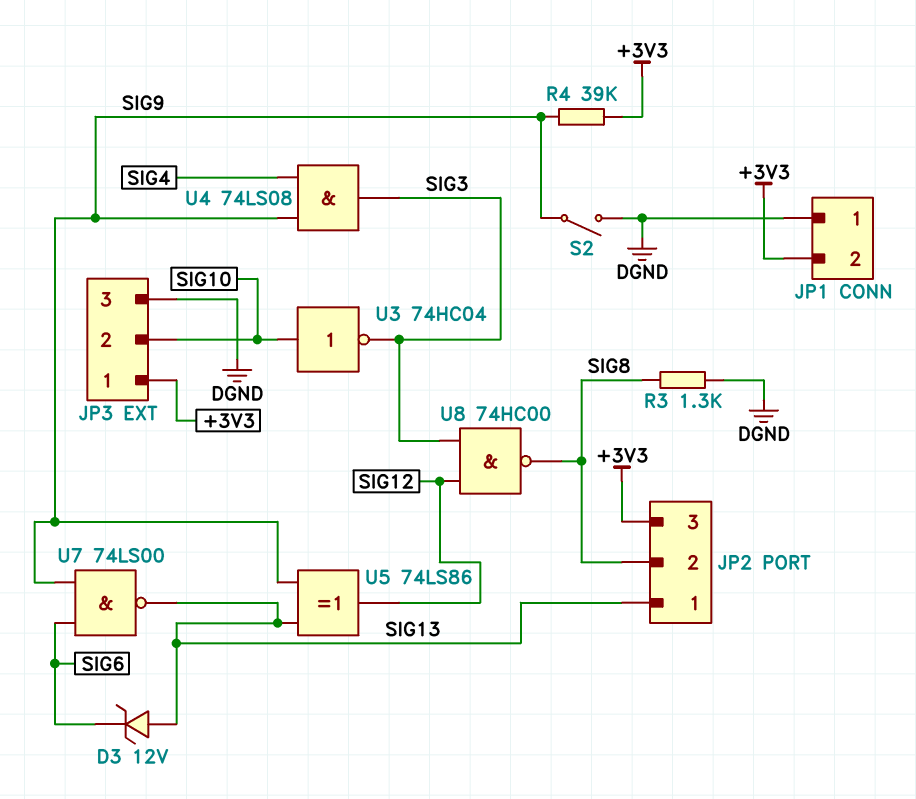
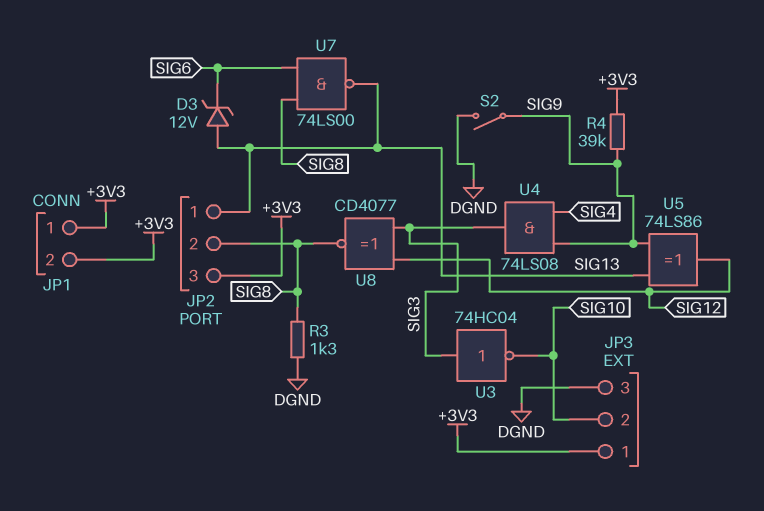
JP1 pin 1: DGND -> +3V3
U3: NOT 74HC04 (in SIG10, out SIG3) -> NOT 74HC04 (in SIG3, out SIG10)
U7: NAND 74LS00 (in SIG6, in SIG9, out SIG13) -> NAND 74LS00 (in SIG6, in SIG8, out SIG13)
U8: NAND 74HC00 (in SIG3, in SIG12, out SIG8) -> XNOR CD4077 (in SIG3, in SIG12, out SIG8)

